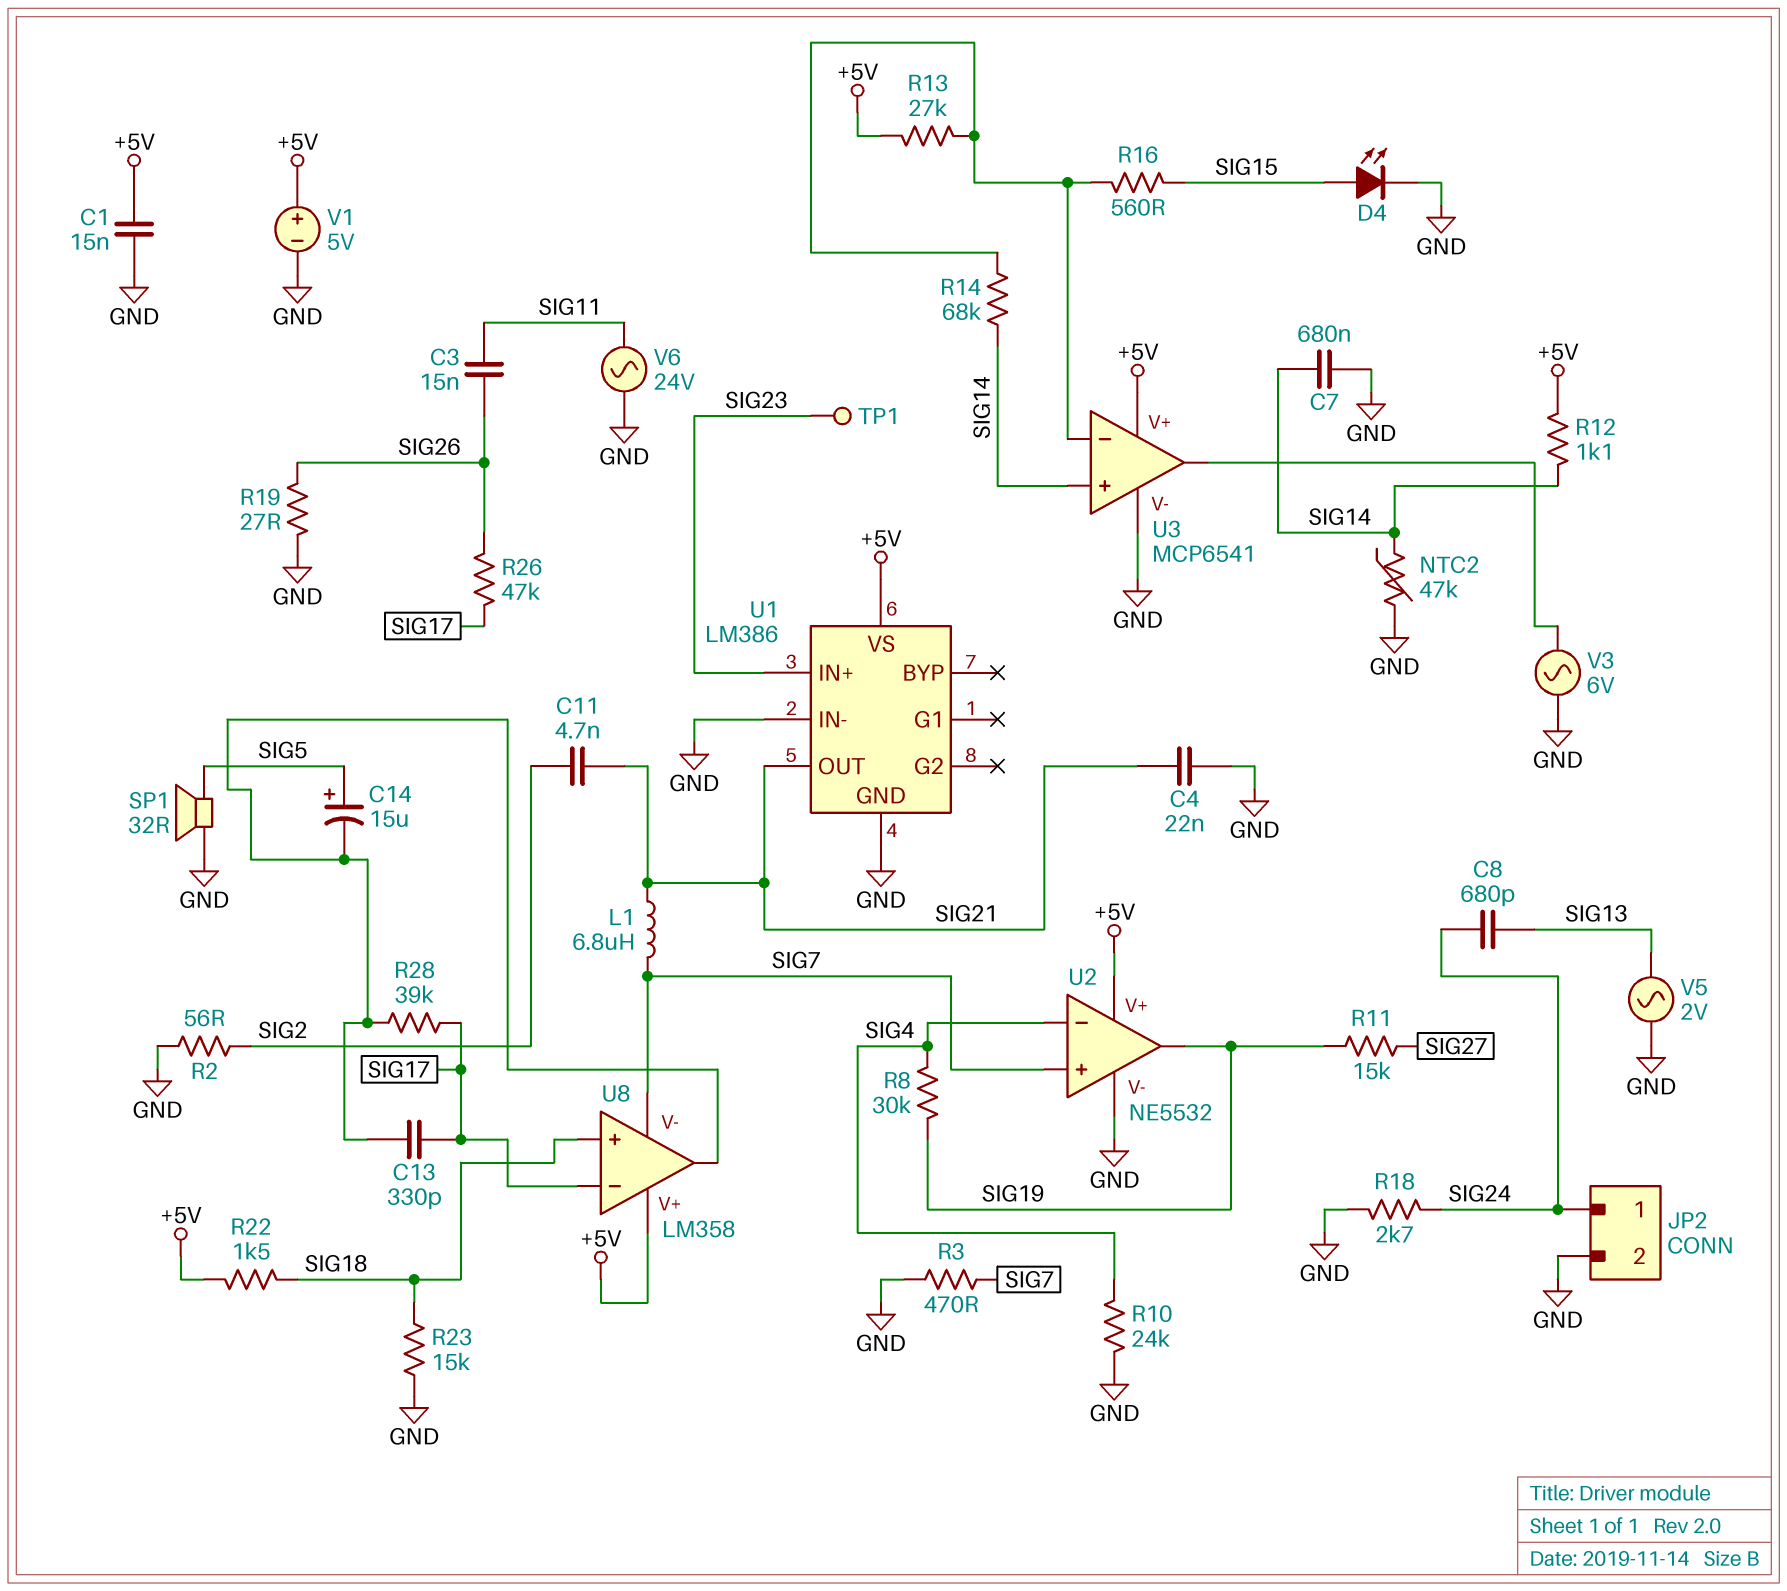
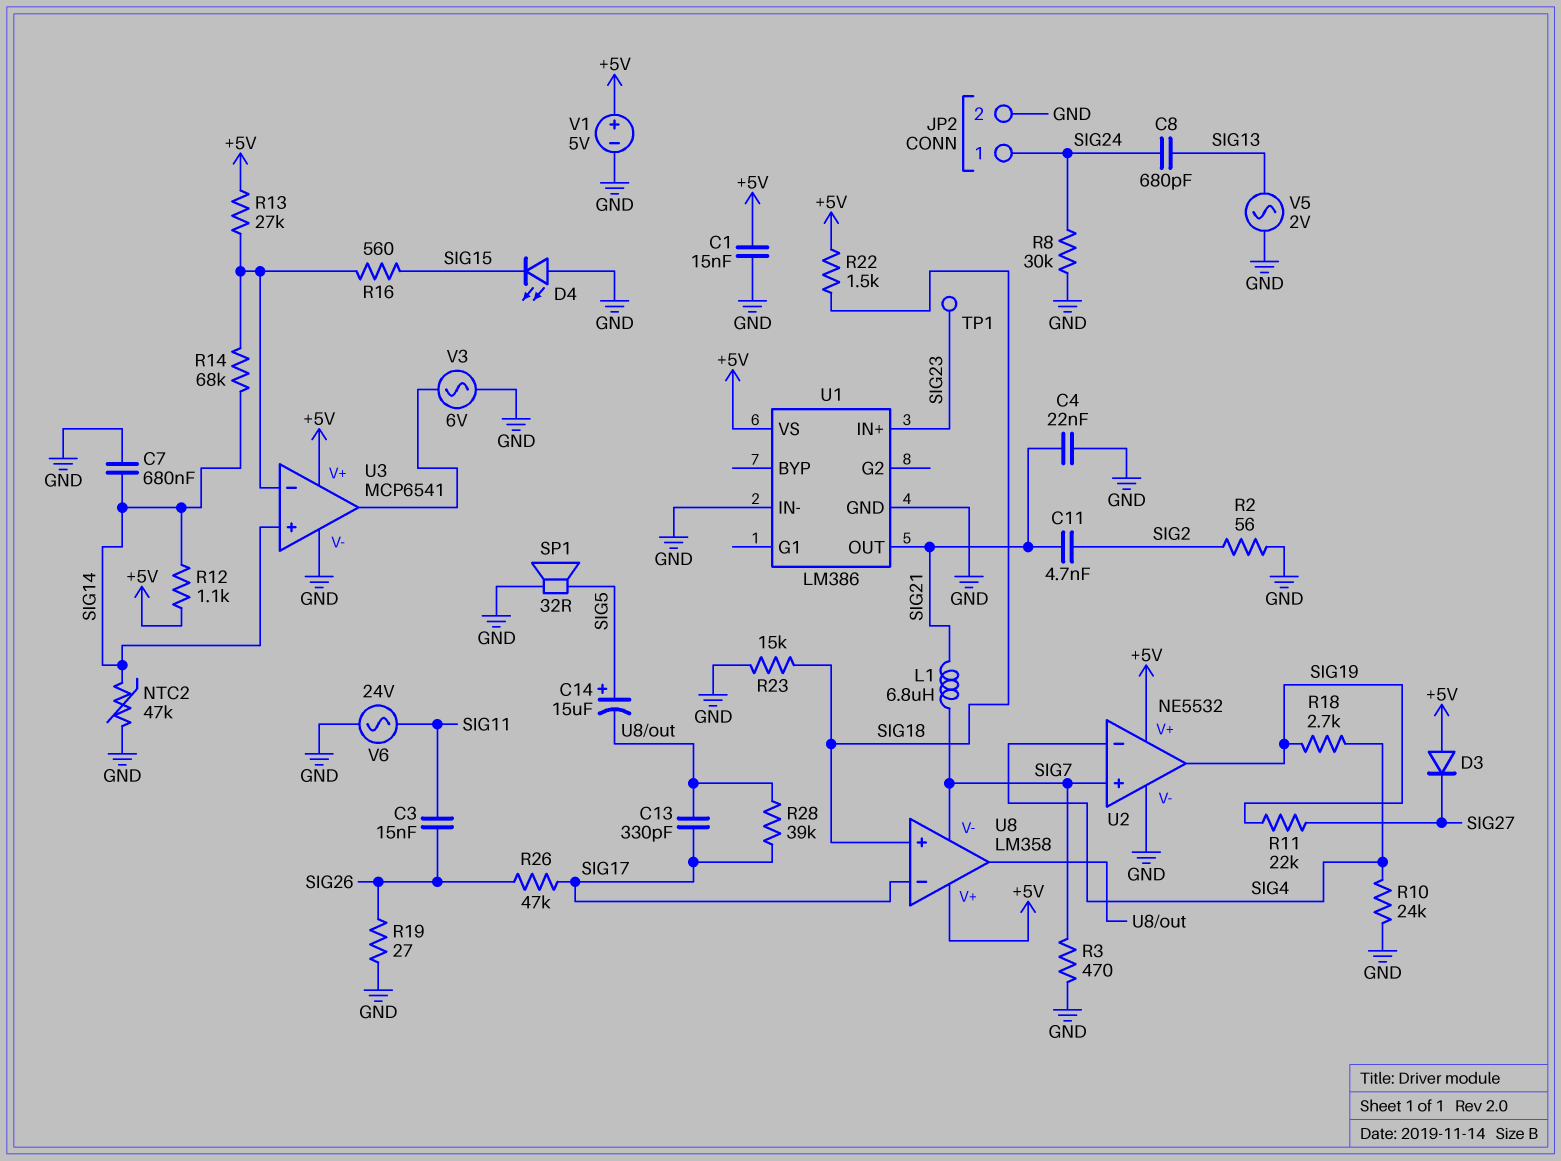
D3: none -> diode (A +5V, K SIG27)
D4: LED (A SIG15, K GND) -> LED (A GND, K SIG15)
R8: 30k (SIG4, SIG19) -> 30k (GND, SIG24)
R11: 15k (SIG19, SIG27) -> 22k (SIG19, SIG27)
R18: 2.7k (GND, SIG24) -> 2.7k (SIG4, SIG19)

